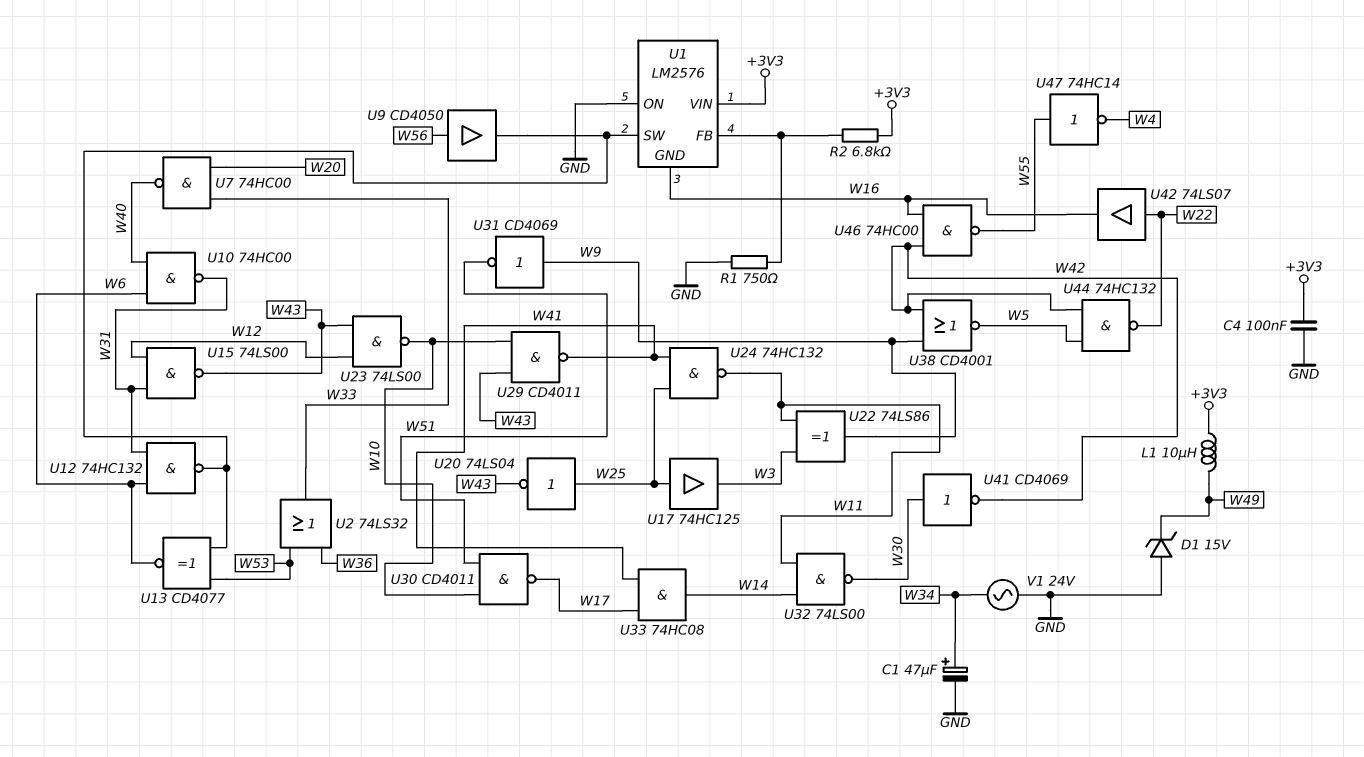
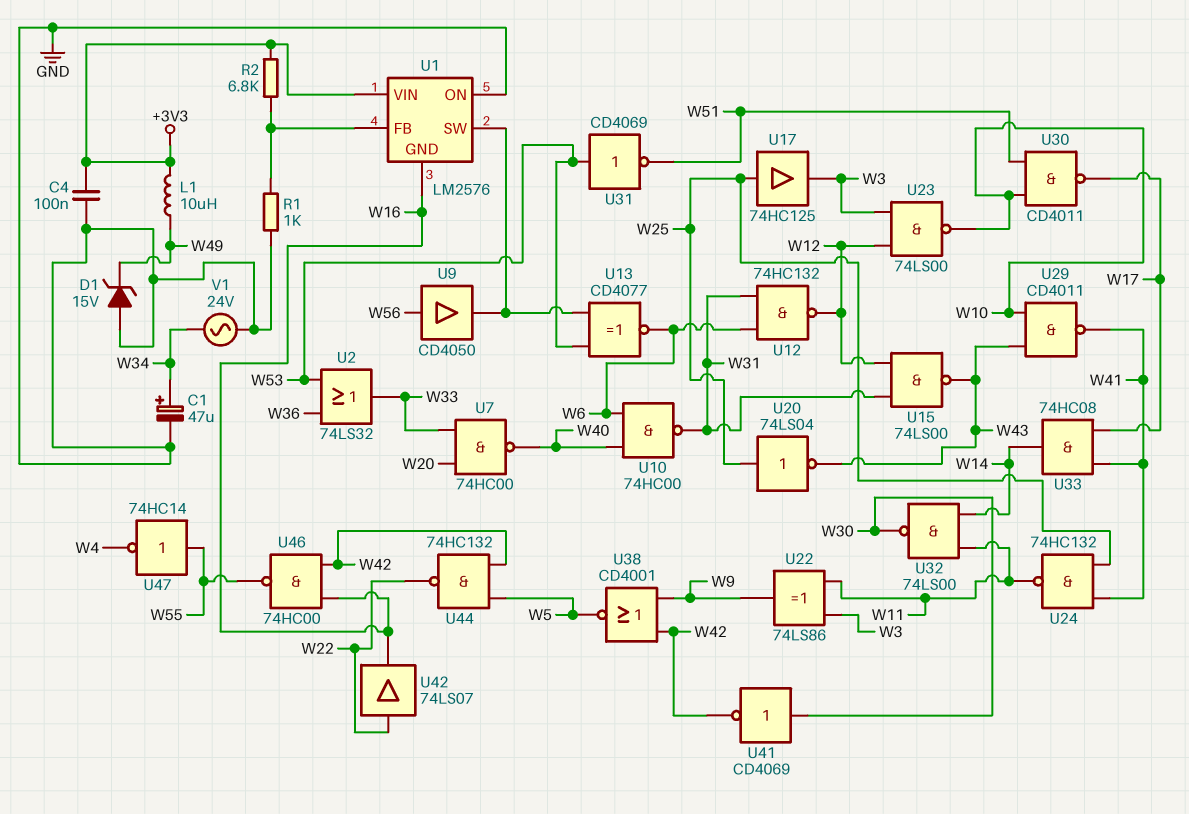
R1: 750 (GND, U1/FB) -> 1k (GND, U1/FB)
U12: NAND 74HC132 (in W6, in W31, out U1/SW) -> NAND 74HC132 (in W6, in W31, out W12)
U23: NAND 74LS00 (in W12, in W43, out W10) -> NAND 74LS00 (in W3, in W12, out W10)
U31: NOT CD4069 (in W9, out W51) -> NOT CD4069 (in W53, out W51)

